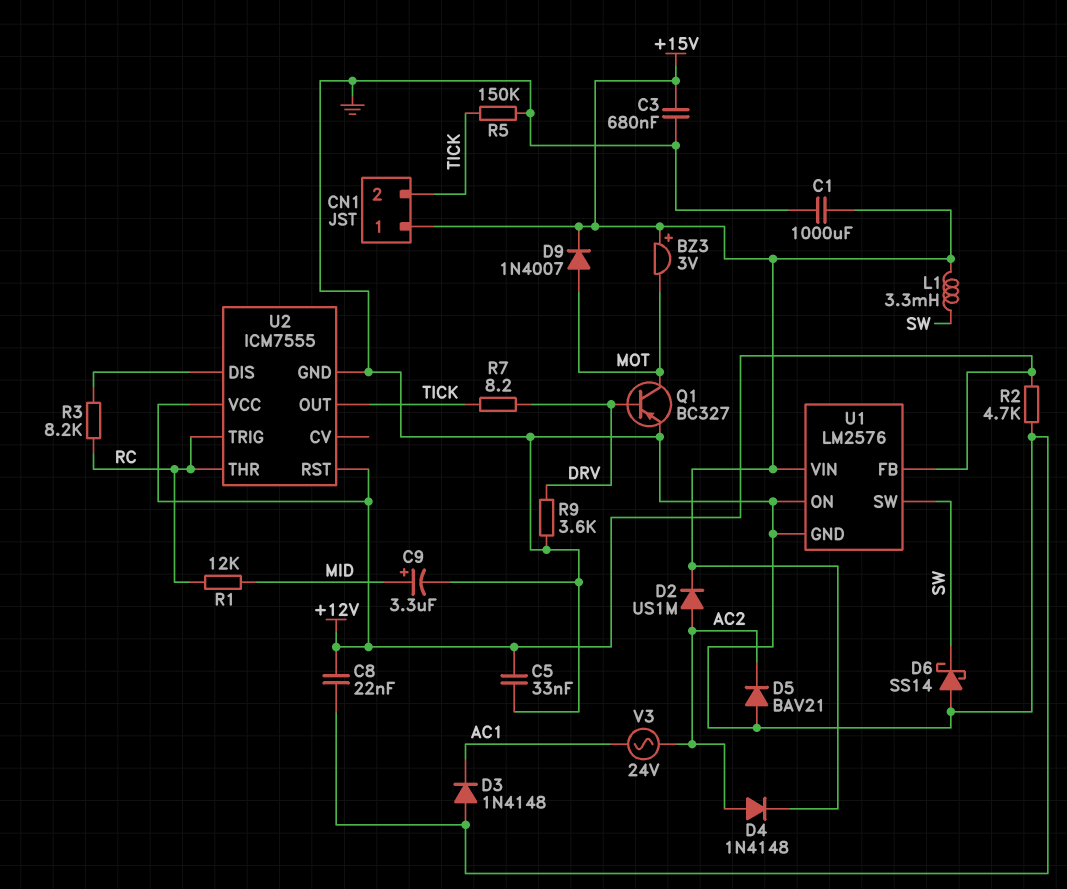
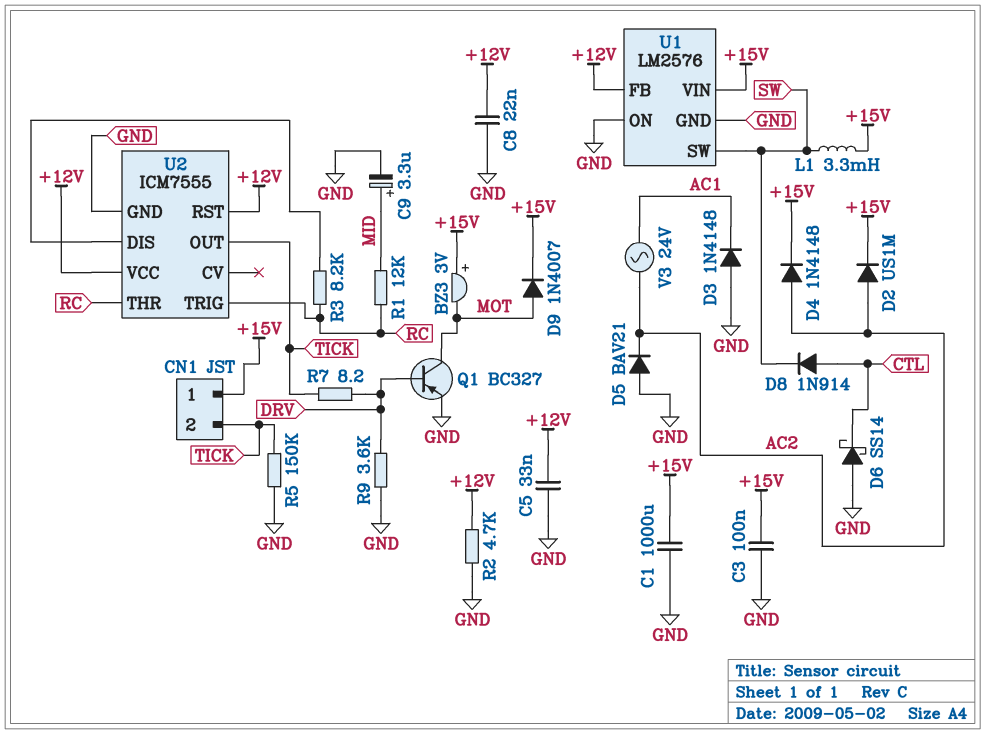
C3: 680nF (+15V, GND) -> 100nF (+15V, GND)
D6: schottky SS14 (A GND, K SW) -> schottky SS14 (A GND, K CTL)
D8: none -> diode 1N914 (A CTL, K SW)

